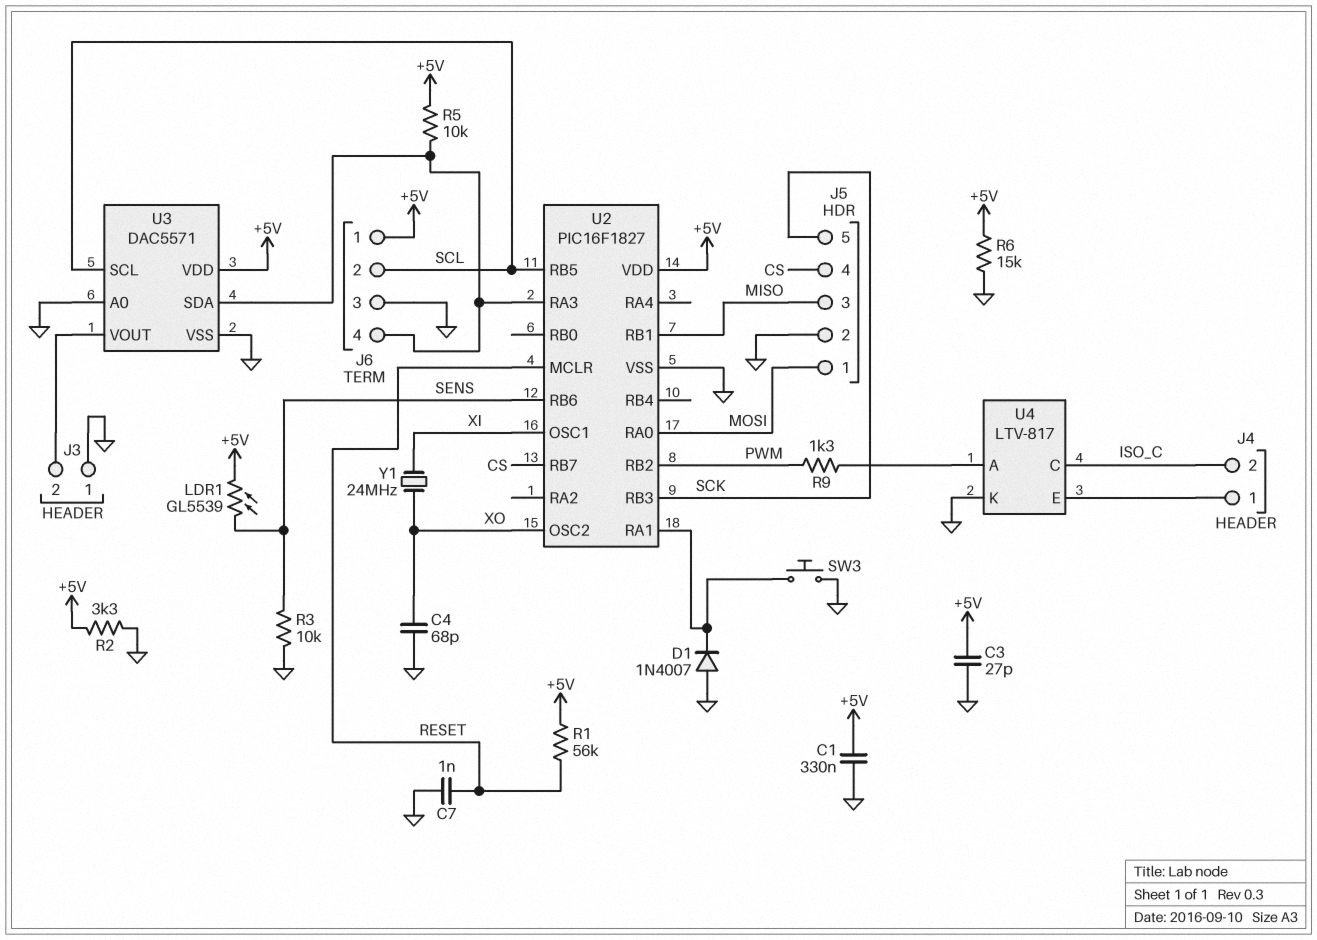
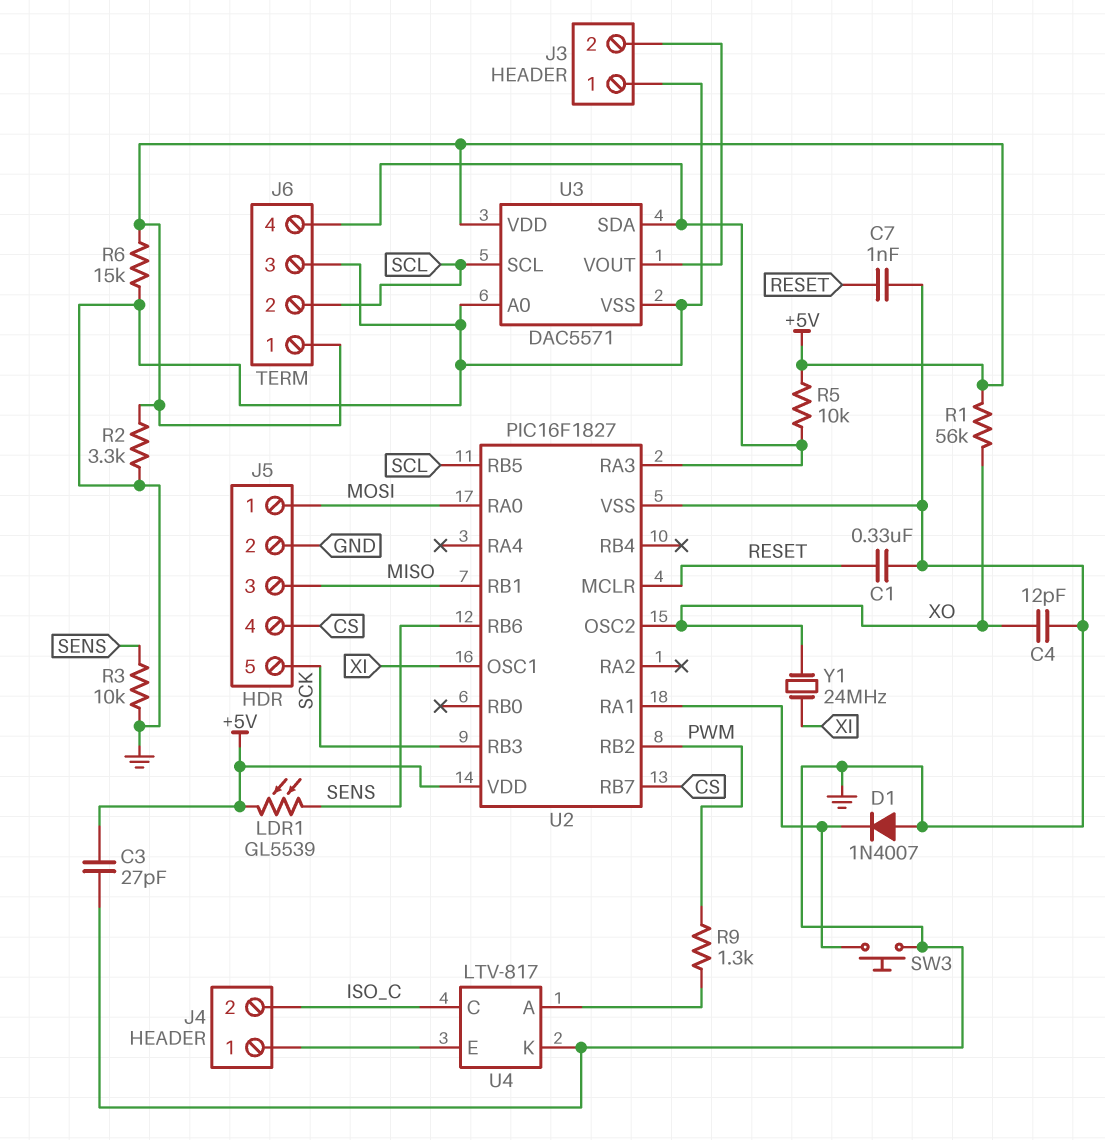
C1: 330nF (+5V, GND) -> 330nF (GND, RESET)
C4: 68pF (GND, XO) -> 12pF (GND, XO)
R1: 56k (+5V, RESET) -> 56k (+5V, XO)

